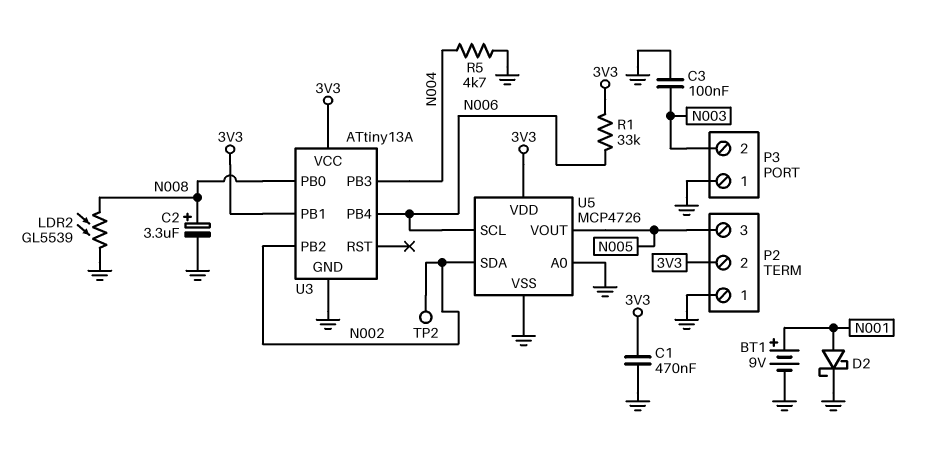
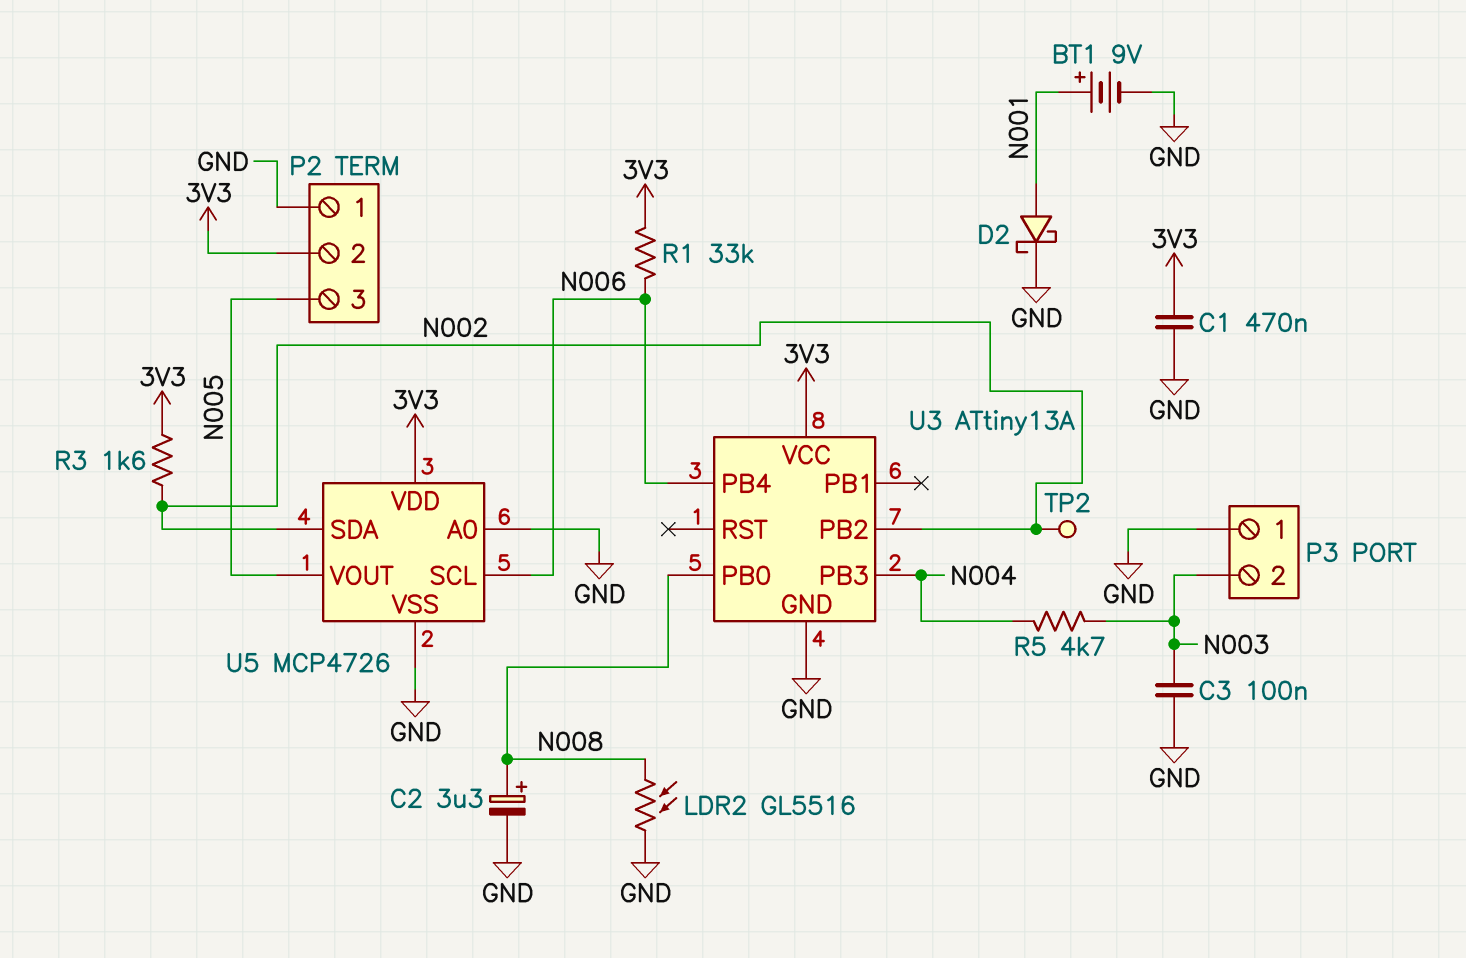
LDR2: GL5539 (GND, N008) -> GL5516 (GND, N008)
R3: none -> 1.6k (3V3, N002)
R5: 4.7k (GND, N004) -> 4.7k (N003, N004)
U3 pin PB1: 3V3 -> none

